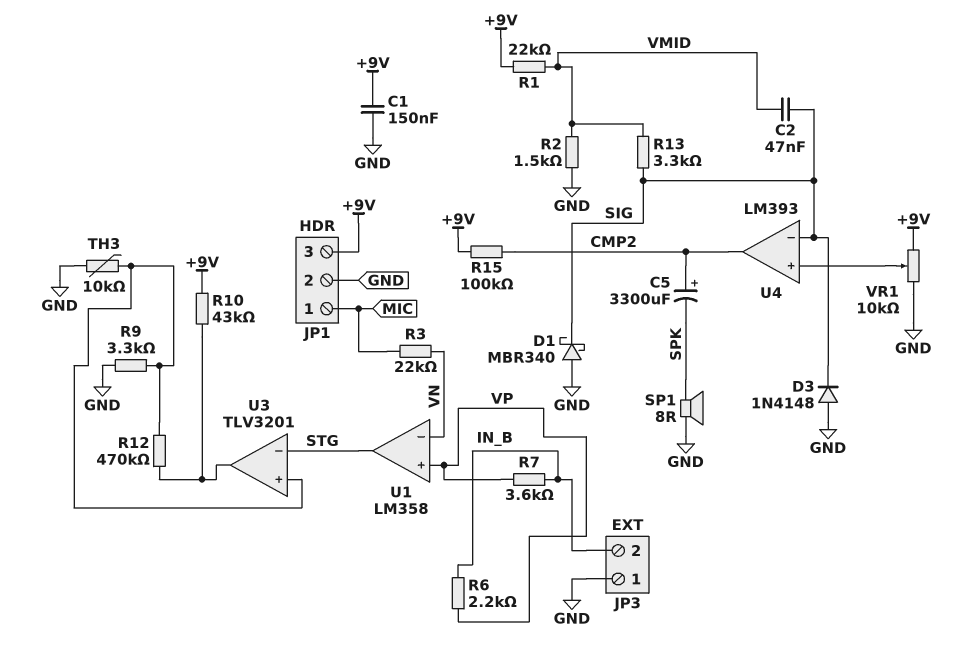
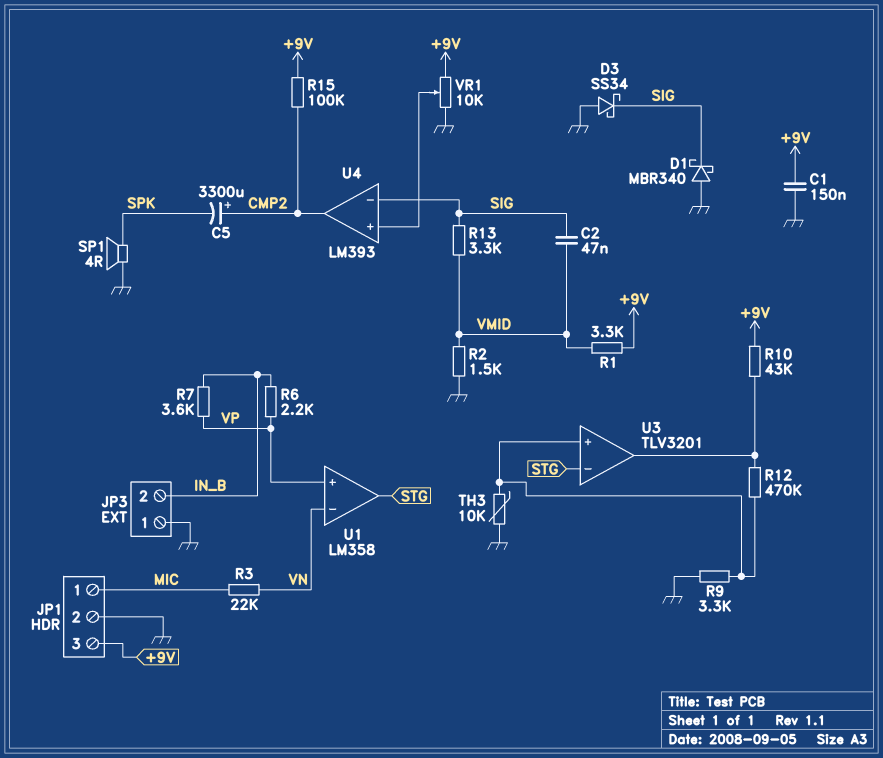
D3: diode 1N4148 (A GND, K SIG) -> schottky SS34 (A GND, K SIG)
R1: 22k (+9V, VMID) -> 3.3k (+9V, VMID)
SP1: speaker 8R (GND, SPK) -> speaker 4R (GND, SPK)

